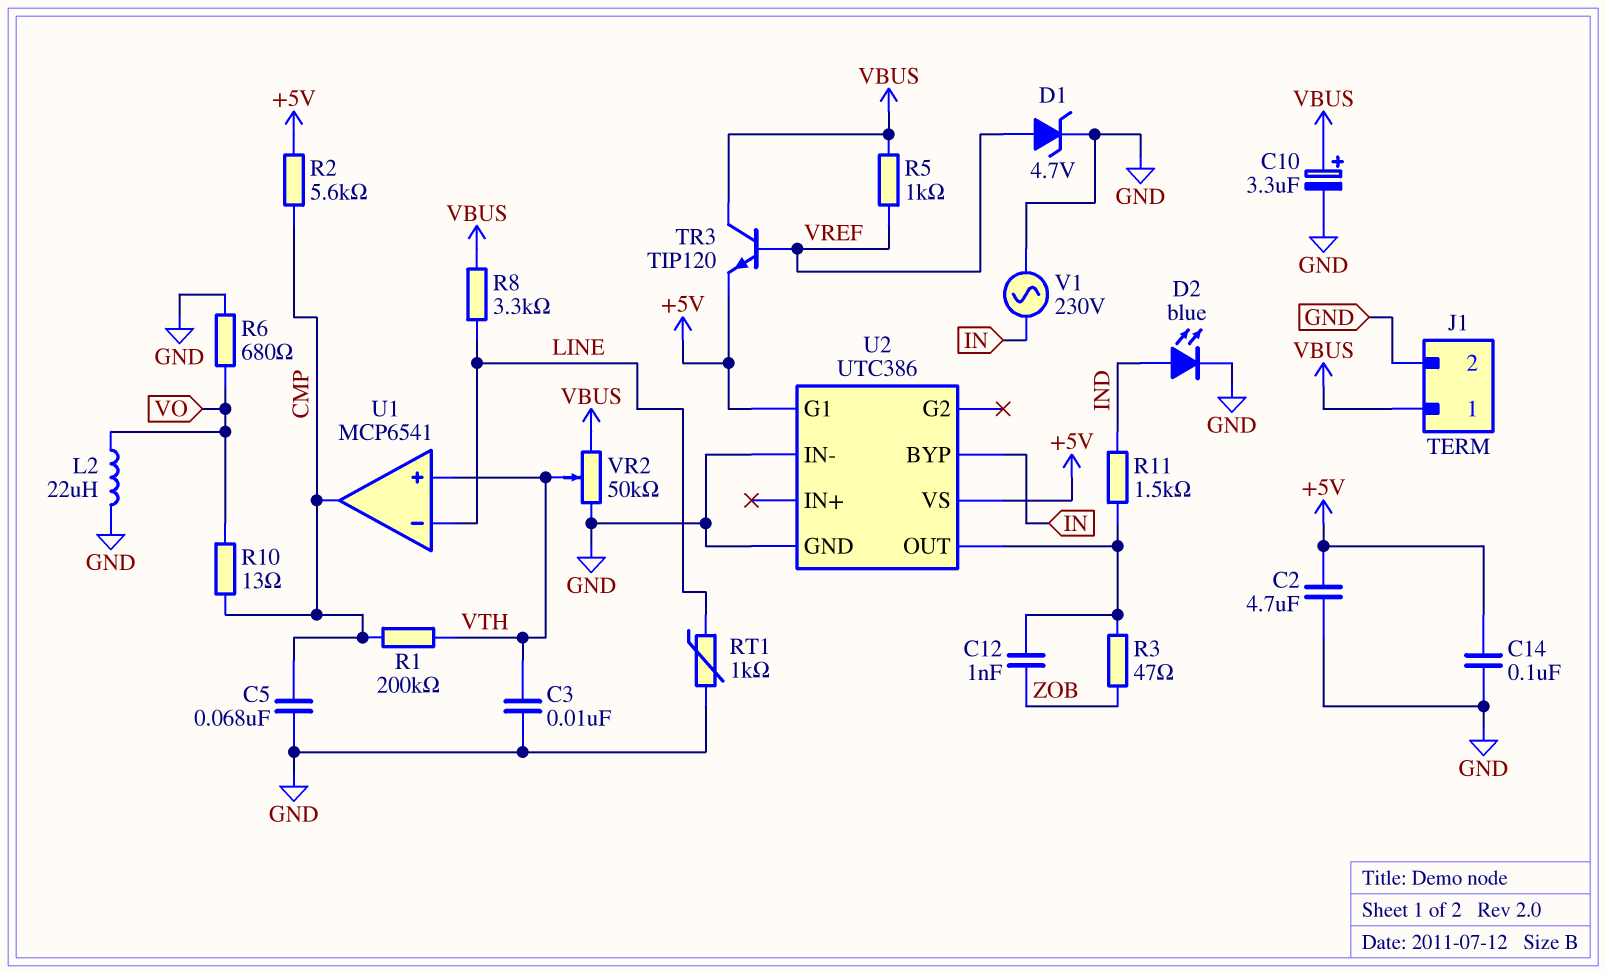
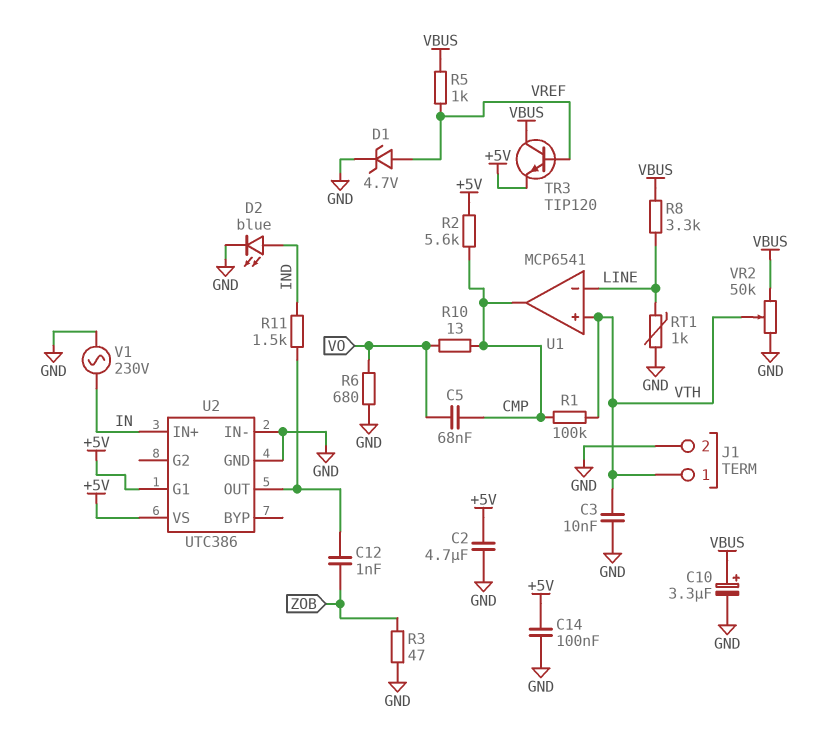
C5: 68nF (CMP, GND) -> 68nF (CMP, VO)
J1 pin 1: VBUS -> VTH
L2: 22uH (GND, VO) -> none
R1: 200k (CMP, VTH) -> 100k (CMP, VTH)
R3: 47 (U2/OUT, ZOB) -> 47 (GND, ZOB)
U2 pin BYP: IN -> none
U2 pin IN+: none -> IN

